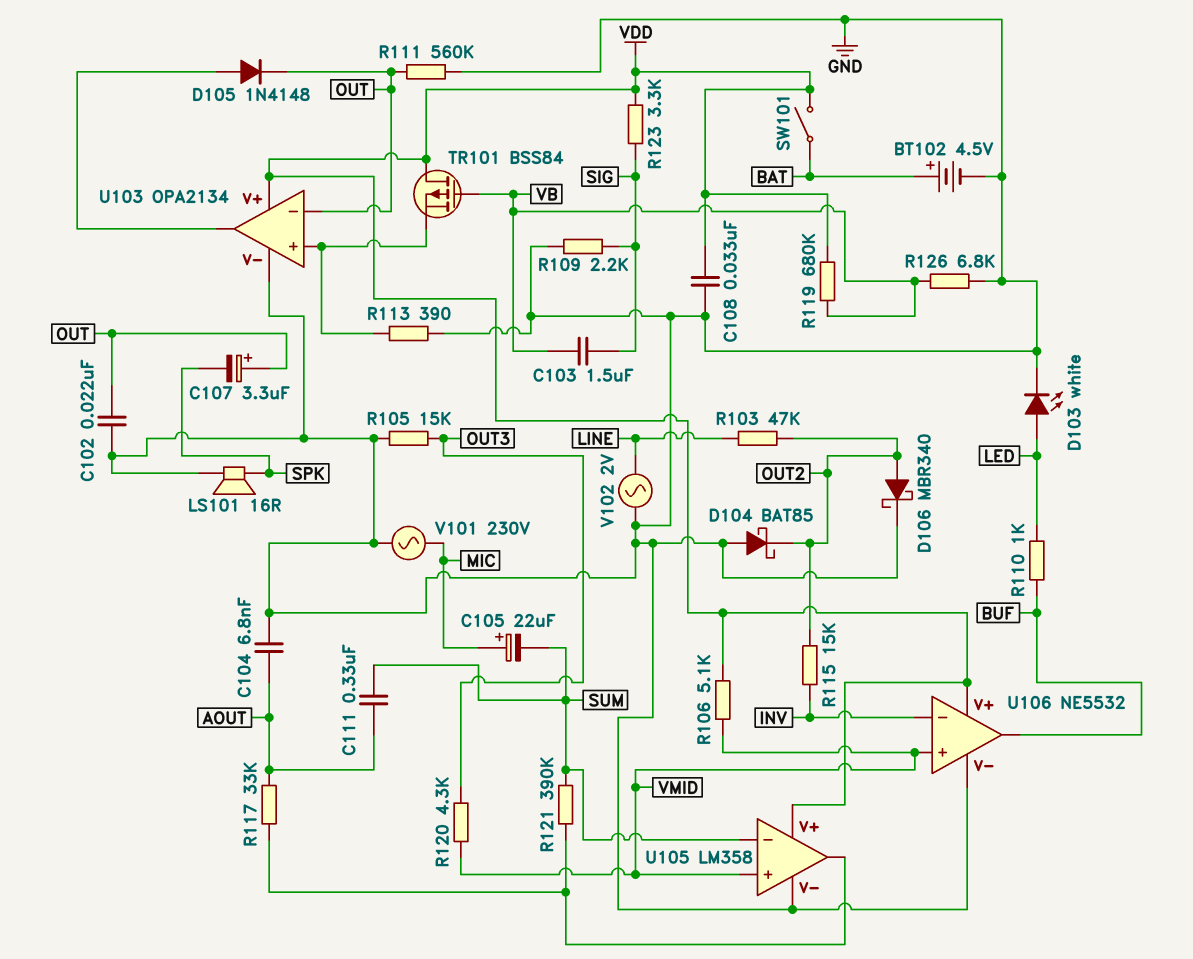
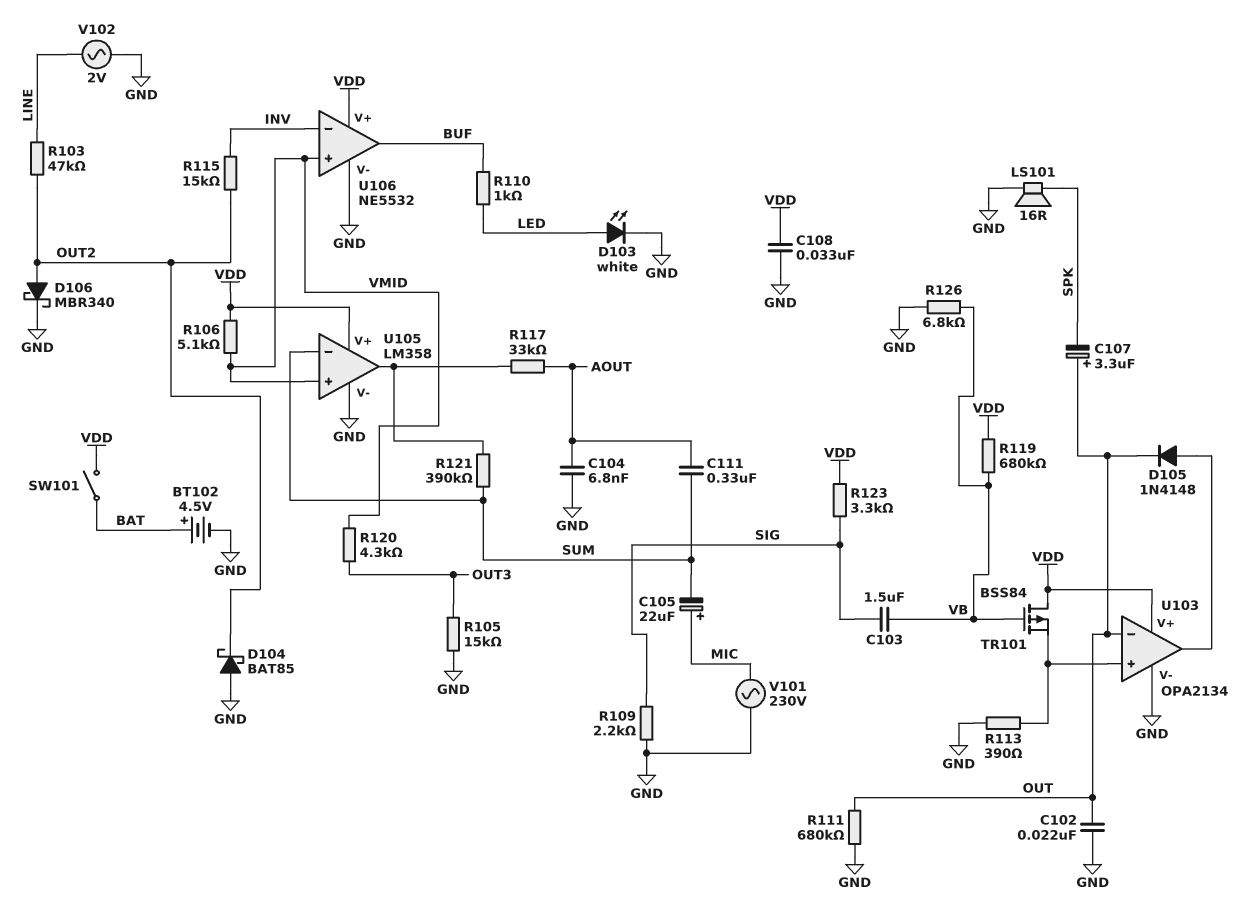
R111: 560k (GND, OUT) -> 680k (GND, OUT)

